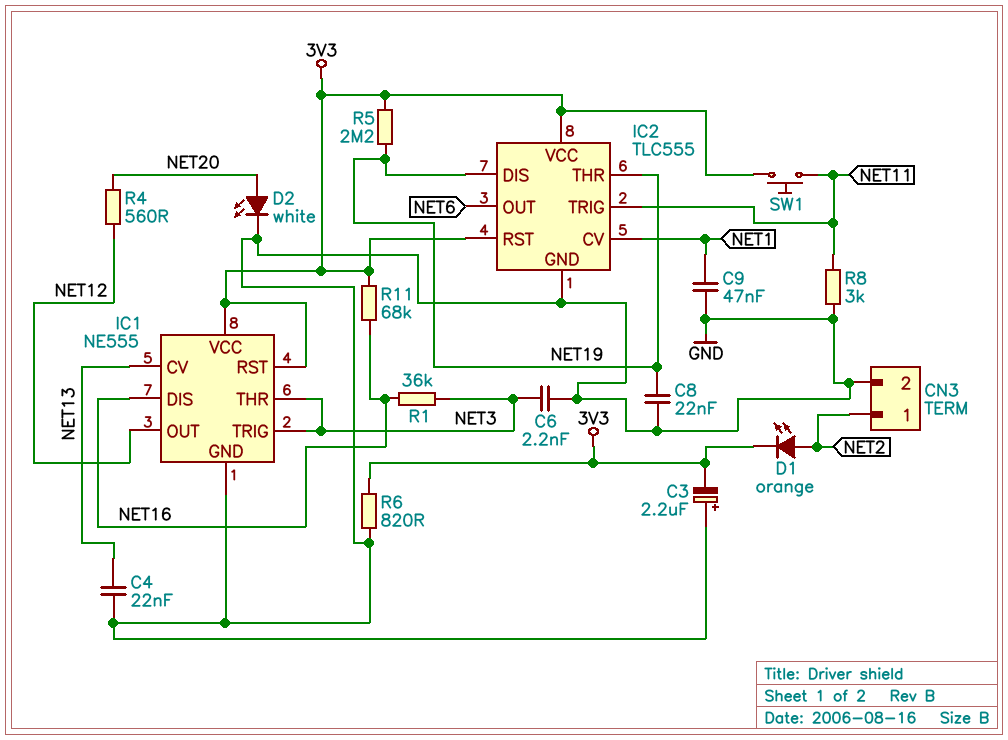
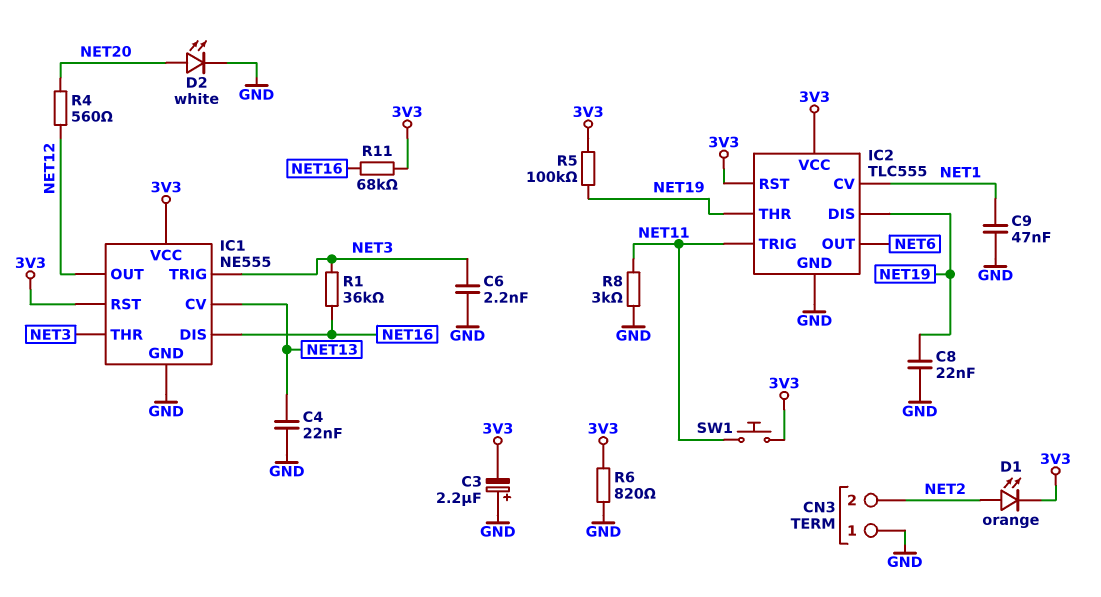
CN3 pin 1: NET2 -> GND
CN3 pin 2: GND -> NET2
R5: 2.2M (3V3, NET19) -> 100k (3V3, NET19)

